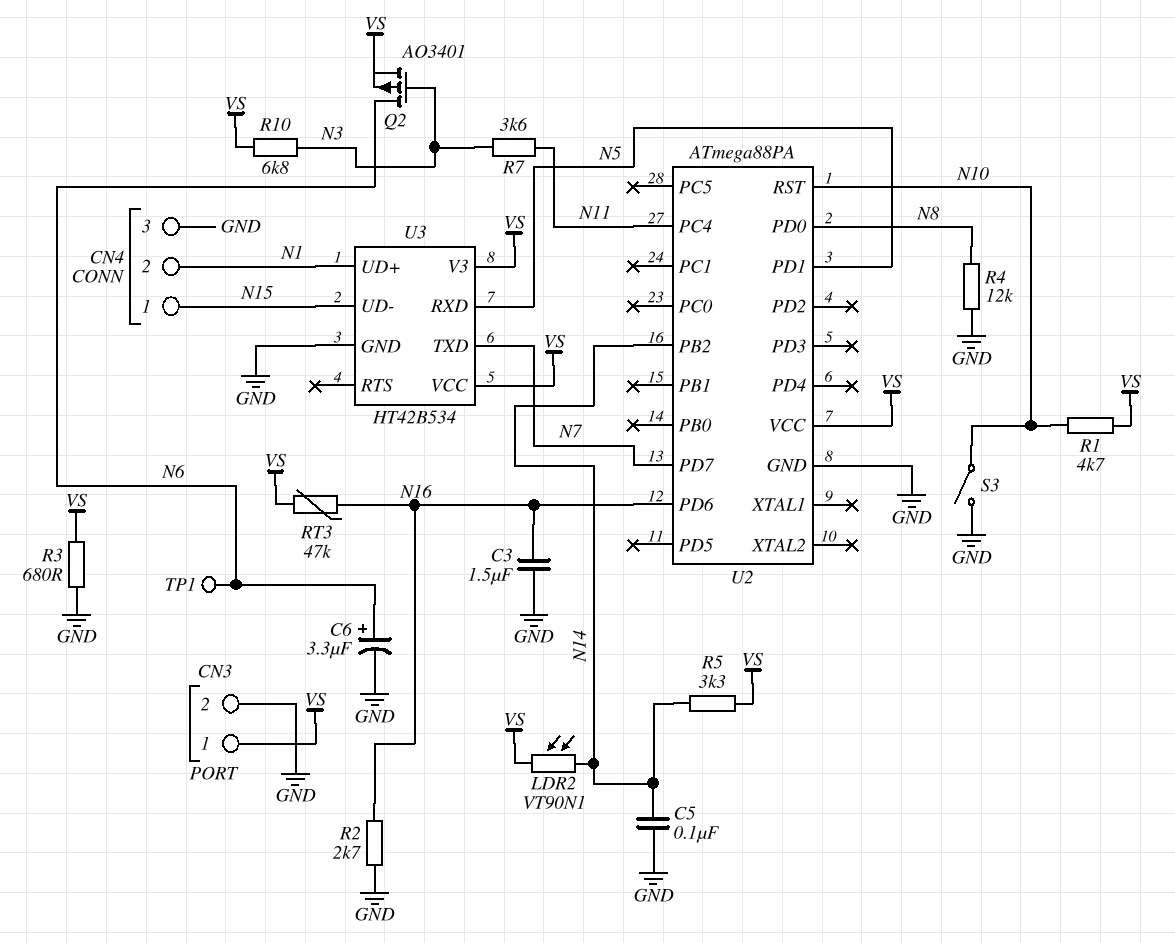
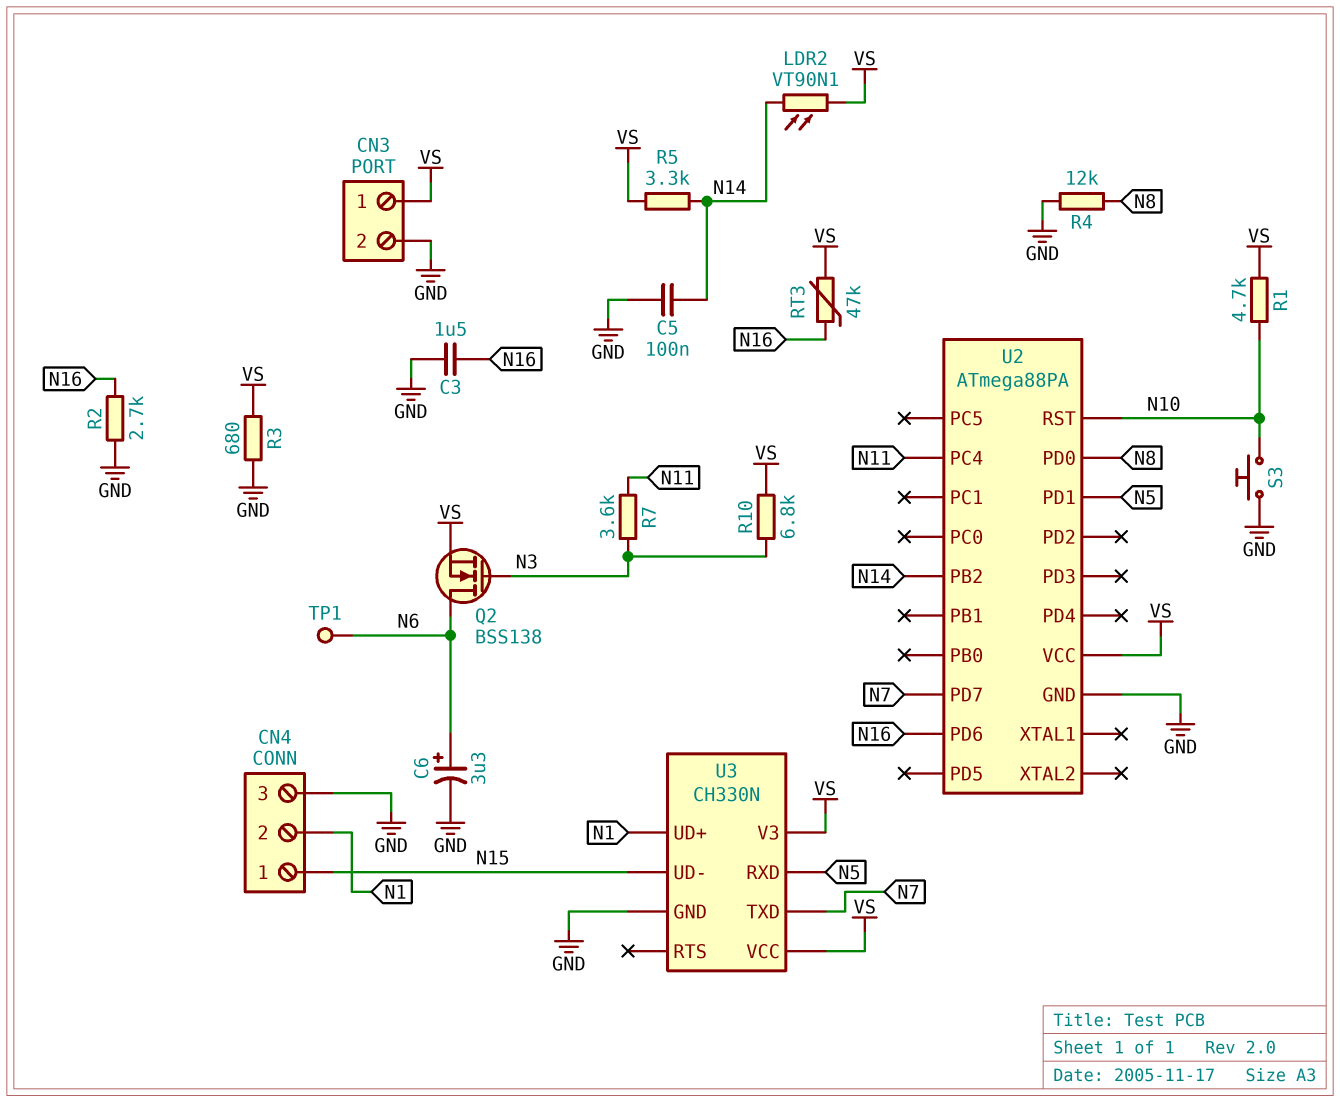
Q2: PMOS AO3401 (G N3, D N6, S VS) -> NMOS BSS138 (G N3, D N6, S VS)
S3: switch (GND, N10) -> button (GND, N10)
U3: HT42B534 -> CH330N

